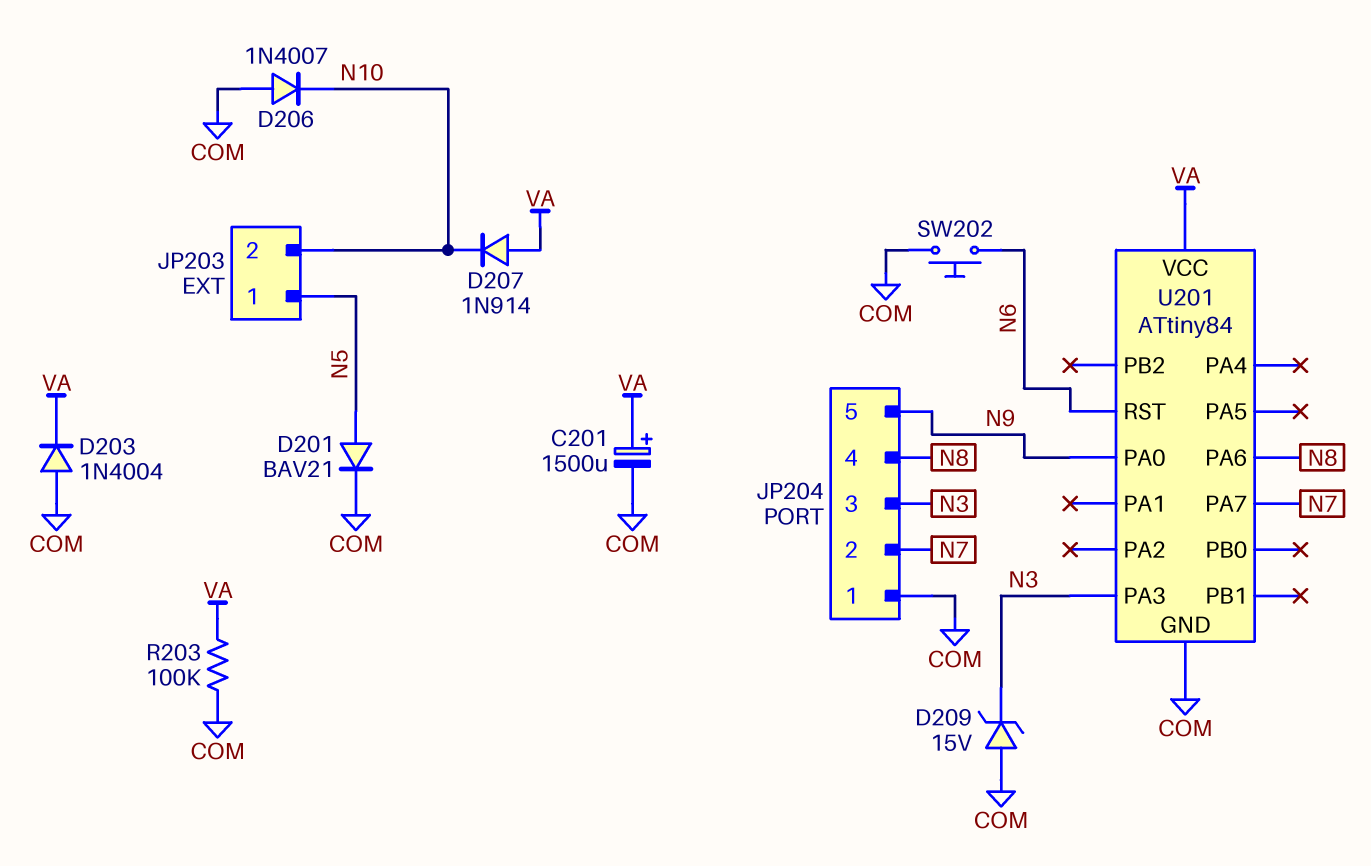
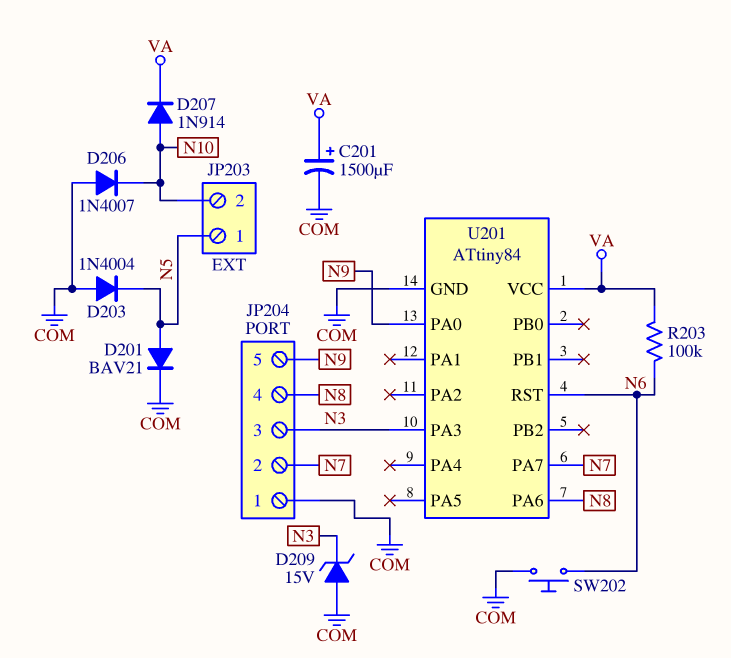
D203: diode 1N4004 (A COM, K VA) -> diode 1N4004 (A COM, K N5)
D207: diode 1N914 (A VA, K N10) -> diode 1N914 (A N10, K VA)
R203: 100k (COM, VA) -> 100k (N6, VA)

